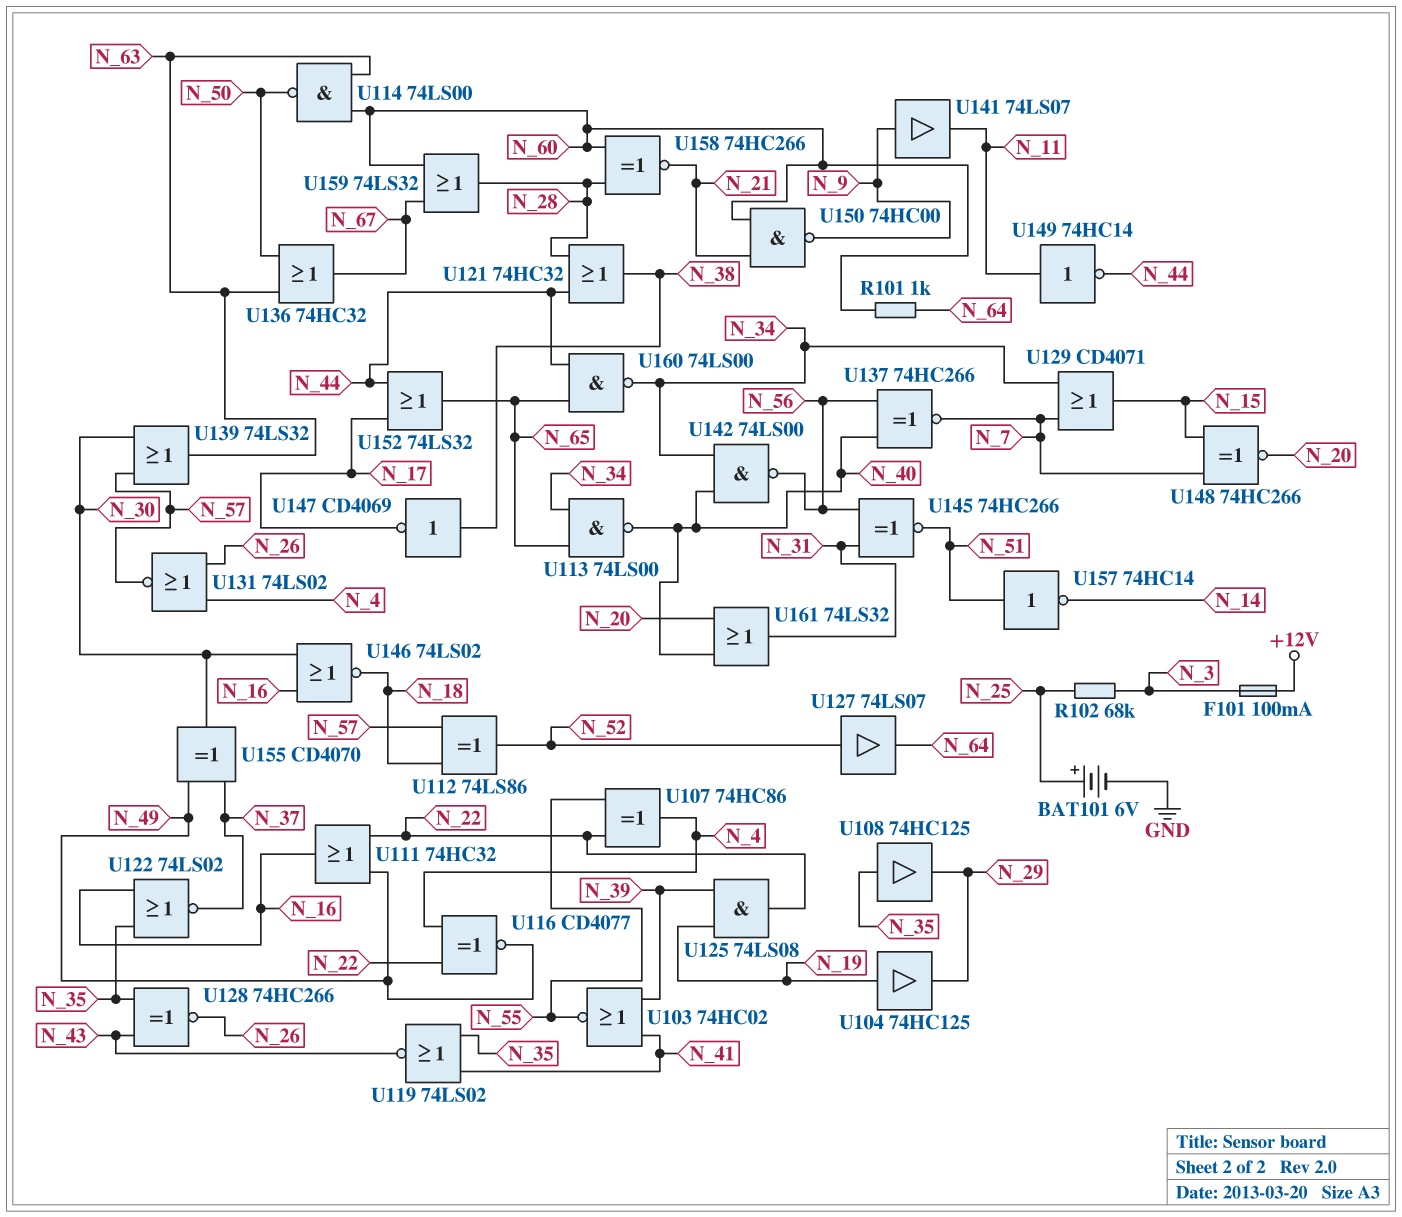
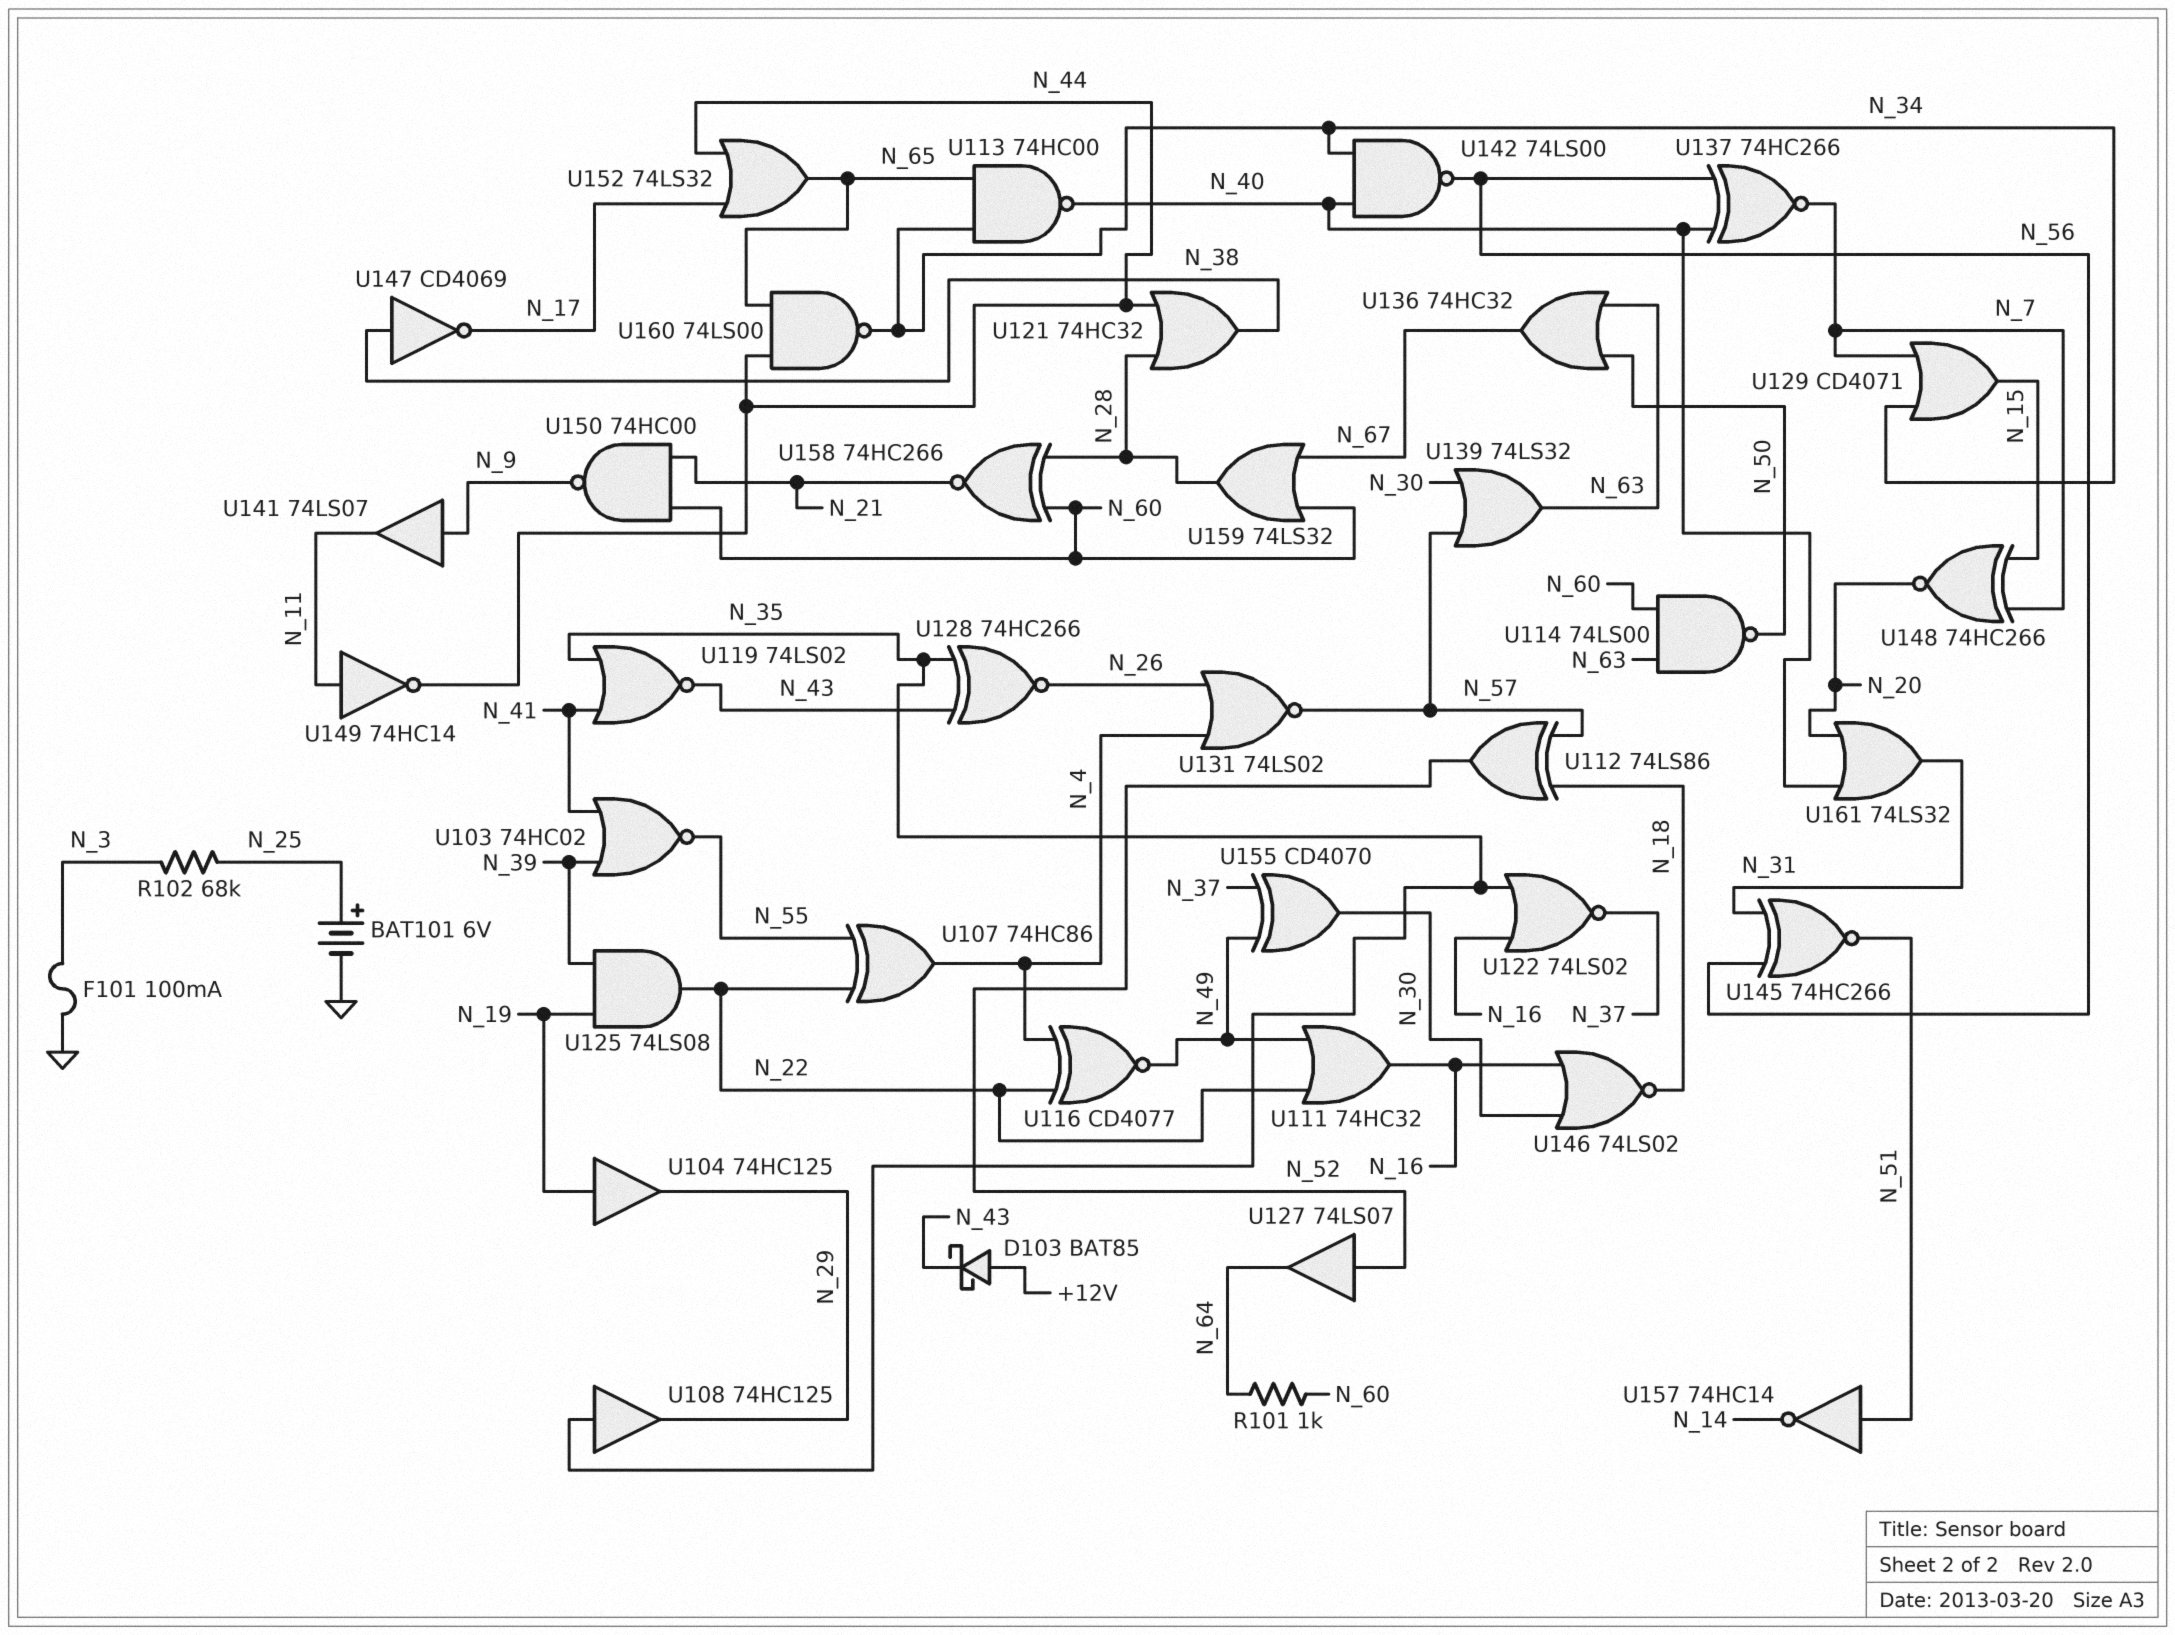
D103: none -> schottky BAT85 (A +12V, K N_43)
F101: 100mA (+12V, N_3) -> 100mA (GND, N_3)
U113: NAND 74LS00 (in N_34, in N_65, out N_40) -> NAND 74HC00 (in N_34, in N_65, out N_40)

